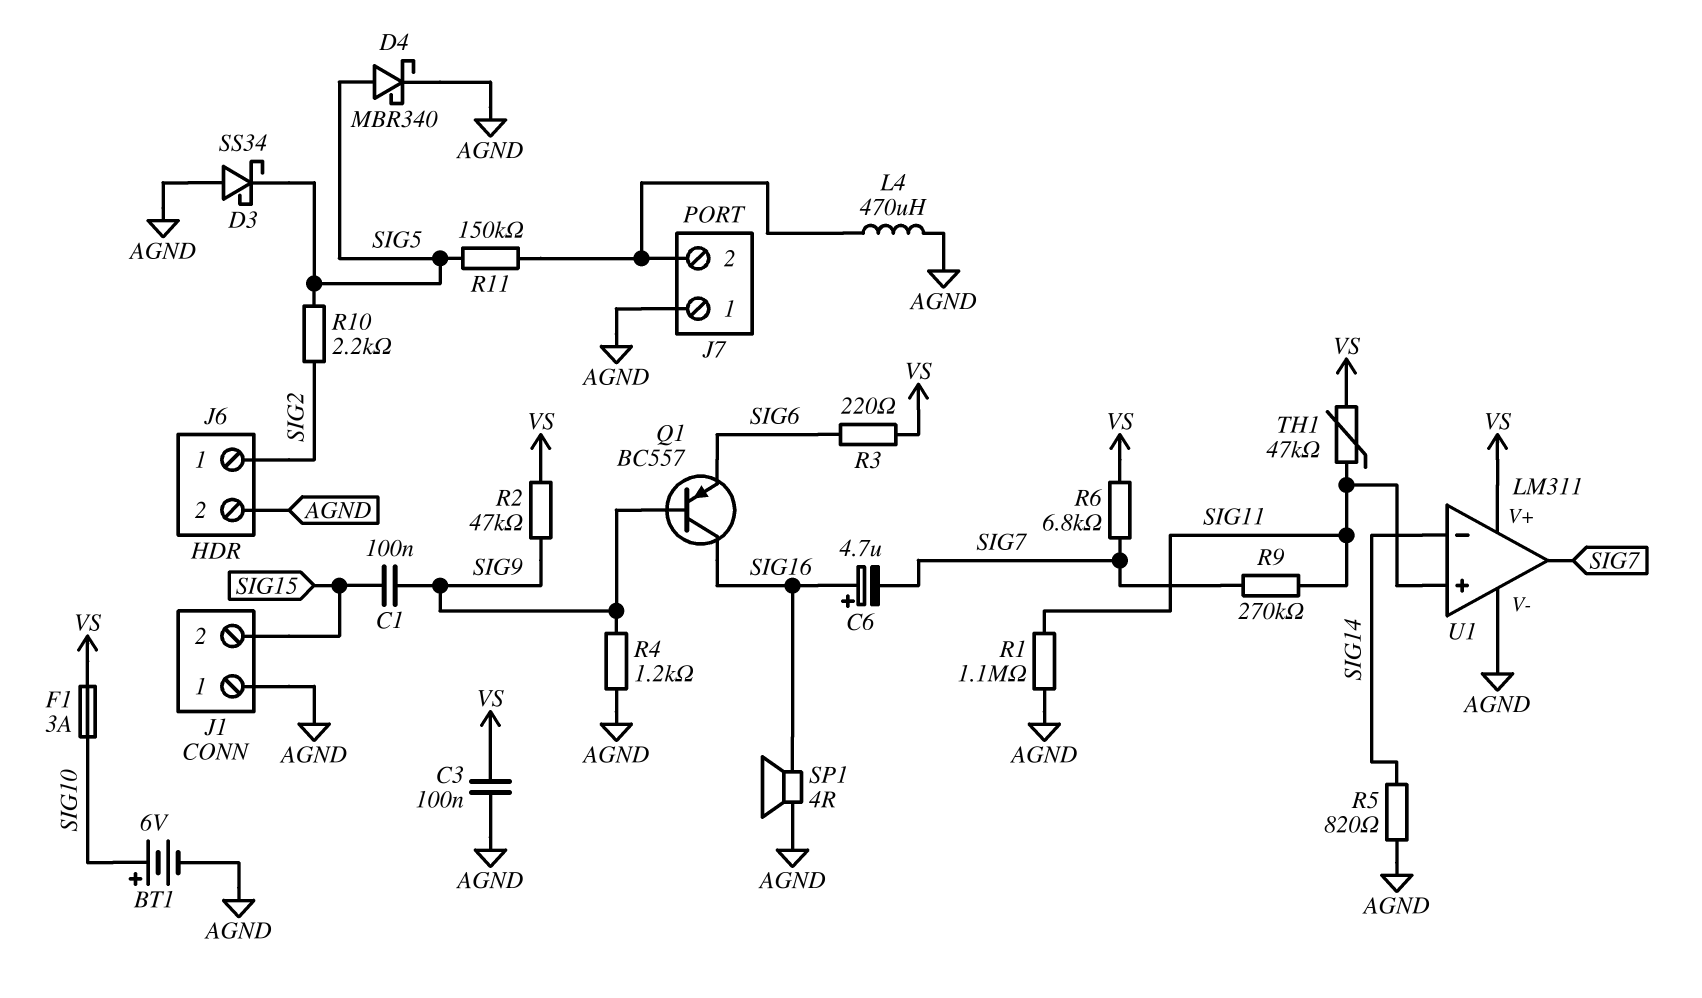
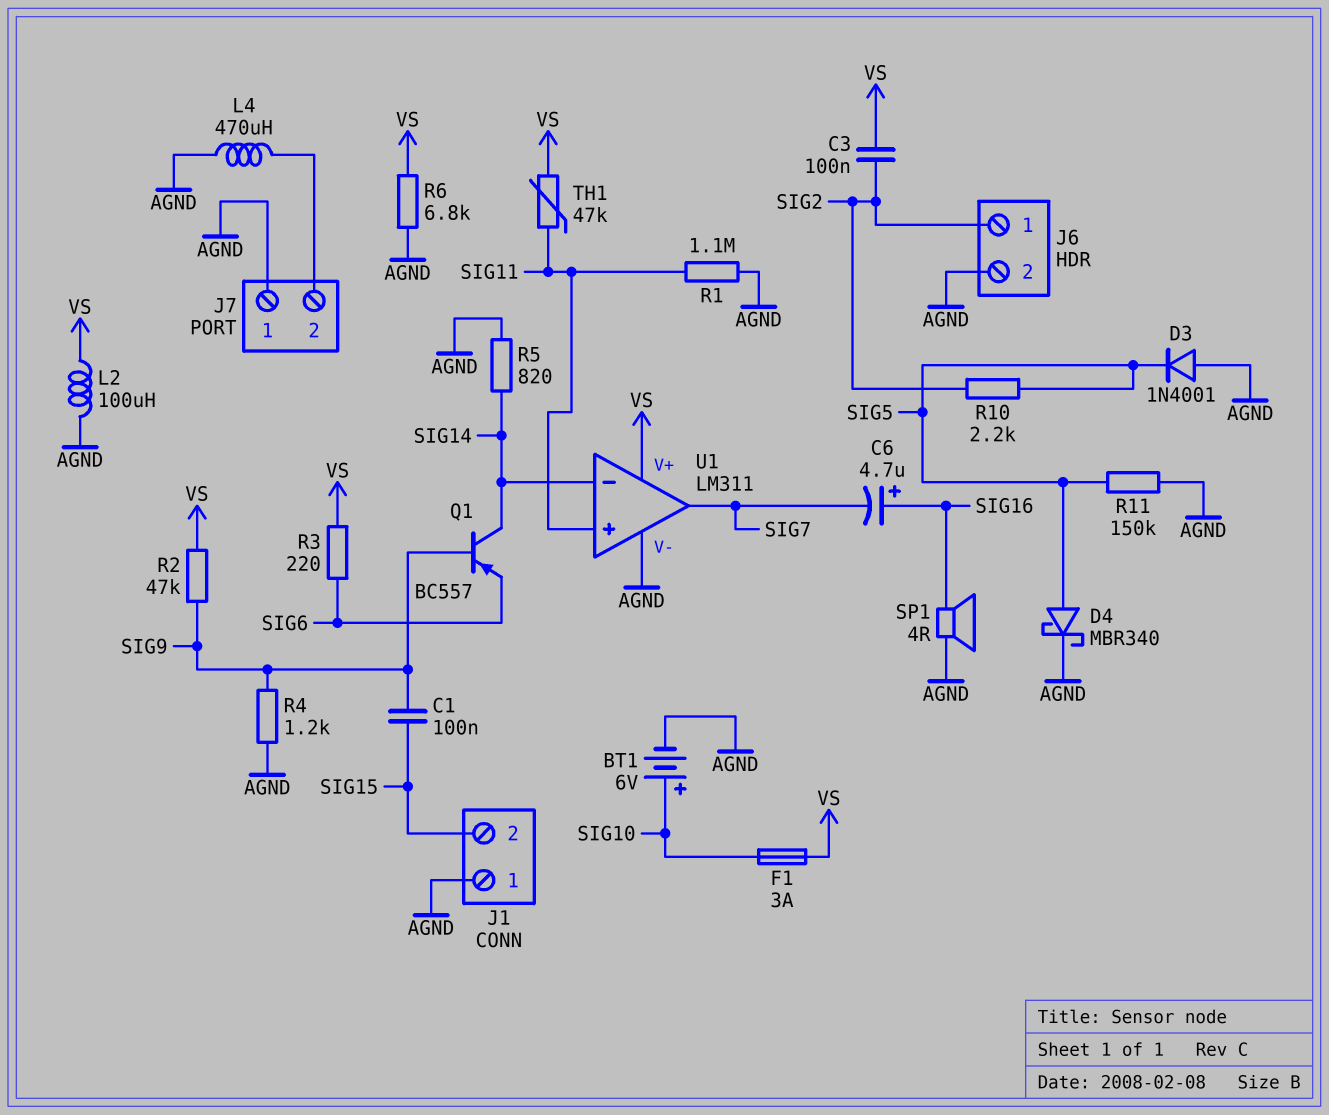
C3: 100nF (AGND, VS) -> 100nF (SIG2, VS)
D3: schottky SS34 (A AGND, K SIG5) -> diode 1N4001 (A AGND, K SIG5)
L2: none -> 100uH (AGND, VS)
Q1: PNP BC557 (B SIG9, C SIG16, E SIG6) -> PNP BC557 (B SIG9, C SIG14, E SIG6)
R6: 6.8k (SIG7, VS) -> 6.8k (AGND, VS)
R9: 270k (SIG7, SIG11) -> none
R11: 150k (J7/2, SIG5) -> 150k (AGND, SIG5)

